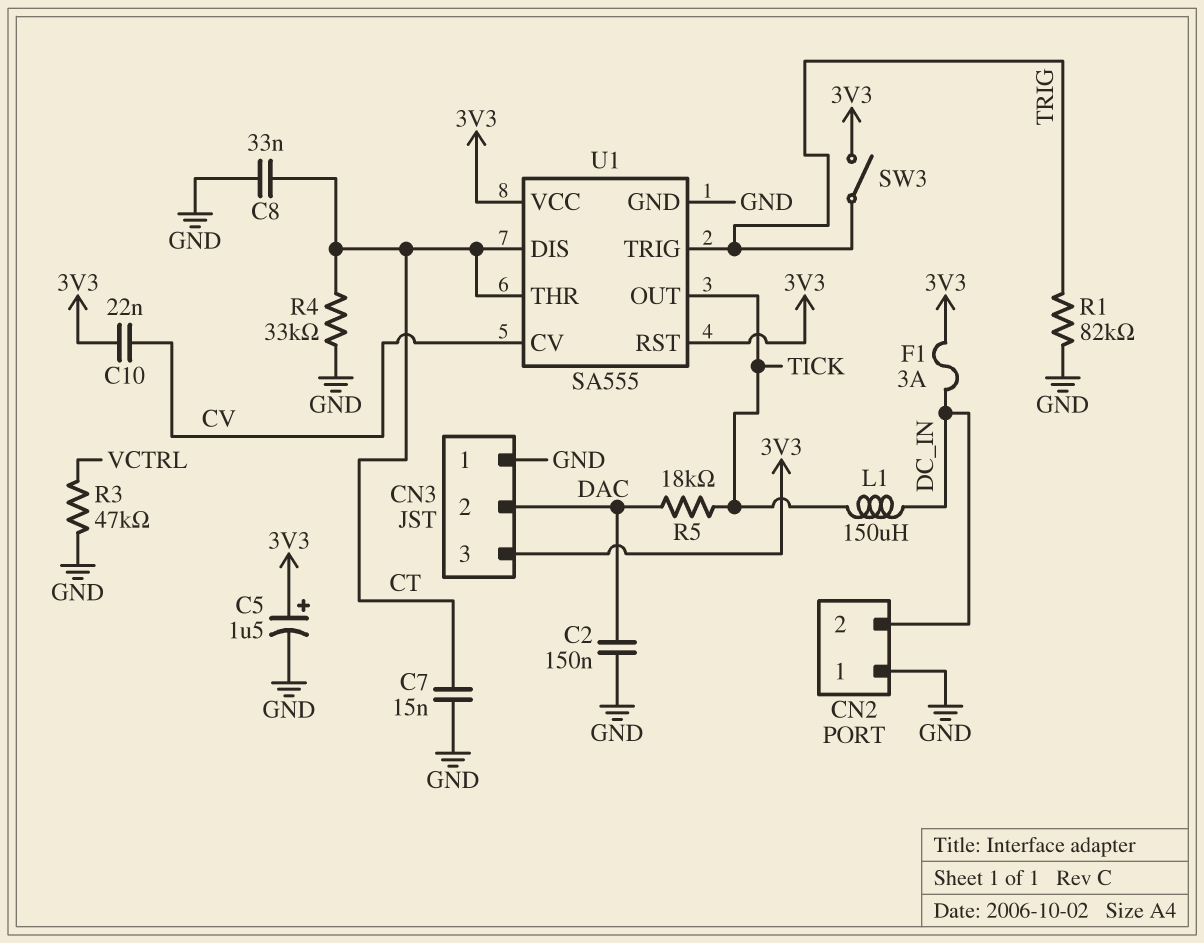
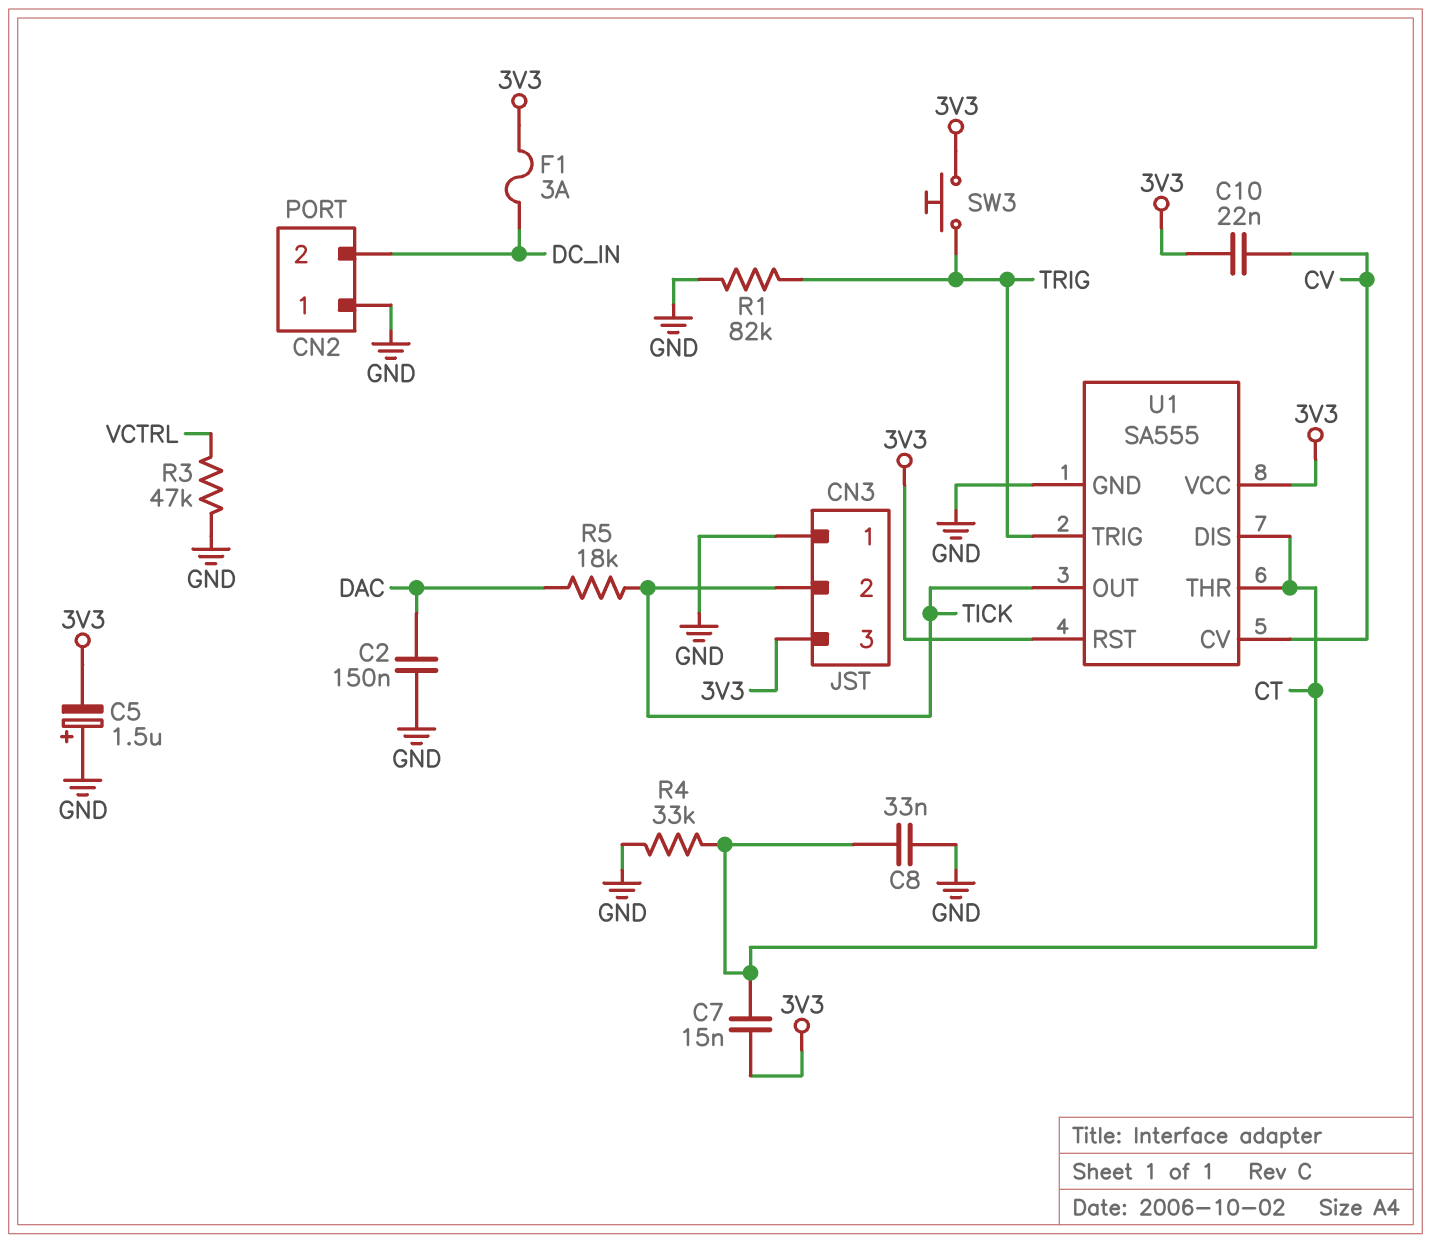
C5: 1.5uF (plus 3V3, minus GND) -> 1.5uF (plus GND, minus 3V3)
C7: 15nF (CT, GND) -> 15nF (3V3, CT)
CN3 pin 2: DAC -> TICK
L1: 150uH (DC_IN, TICK) -> none
SW3: switch (3V3, TRIG) -> button (3V3, TRIG)

